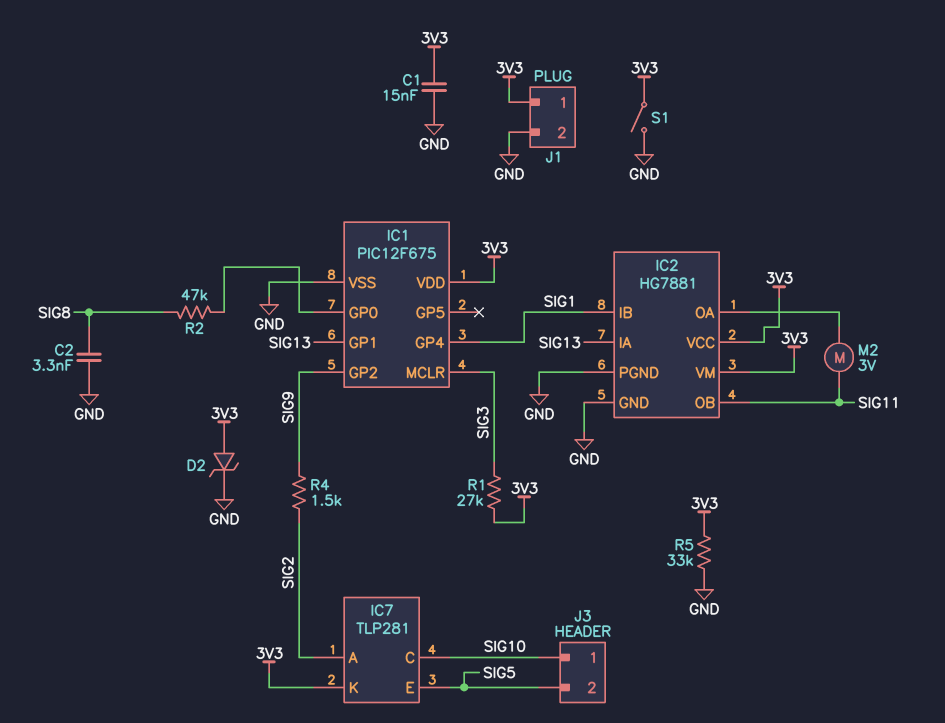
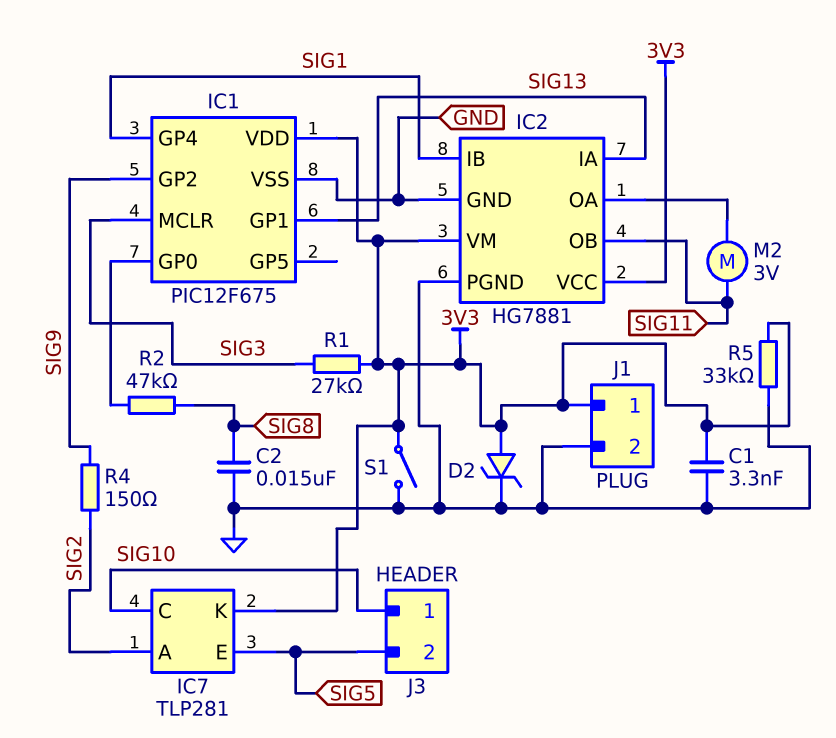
C1: 15nF (3V3, GND) -> 3.3nF (3V3, GND)
C2: 3.3nF (GND, SIG8) -> 15nF (GND, SIG8)
R4: 1.5k (SIG2, SIG9) -> 150 (SIG2, SIG9)

